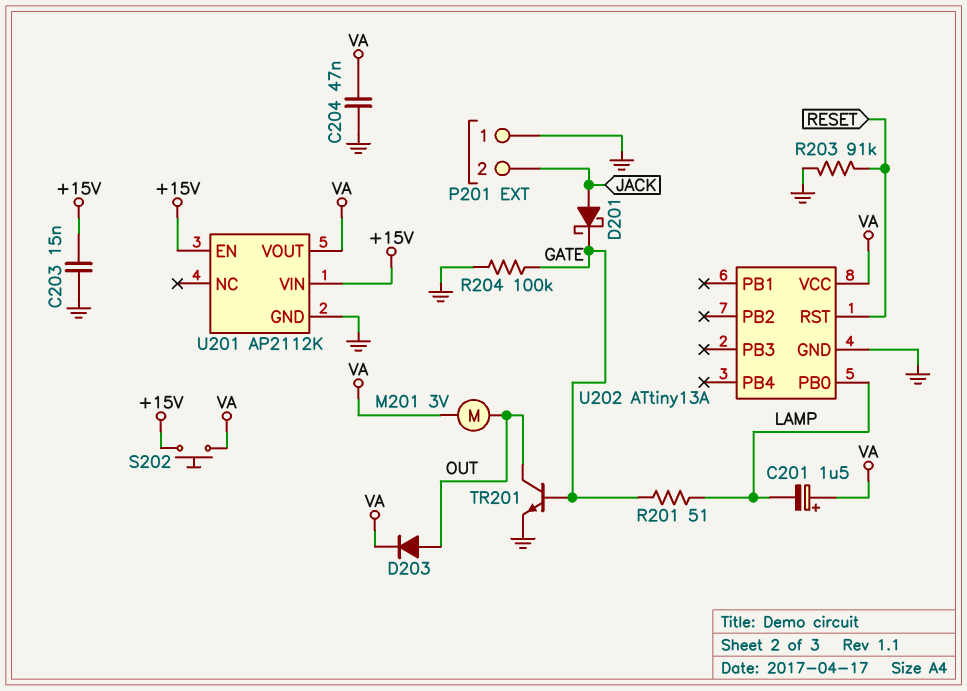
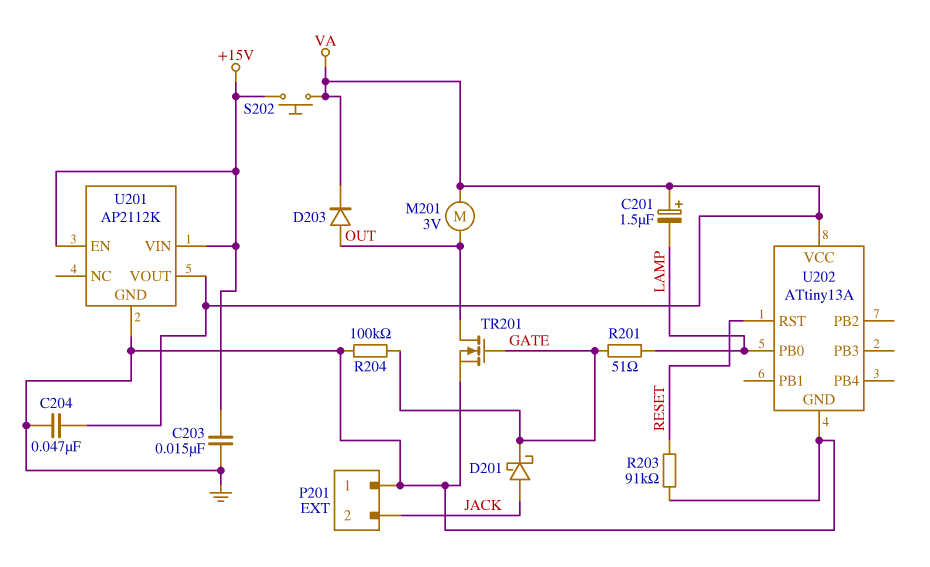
TR201: NPN (B GATE, C OUT, E GND) -> NMOS (G GATE, D OUT, S GND)

